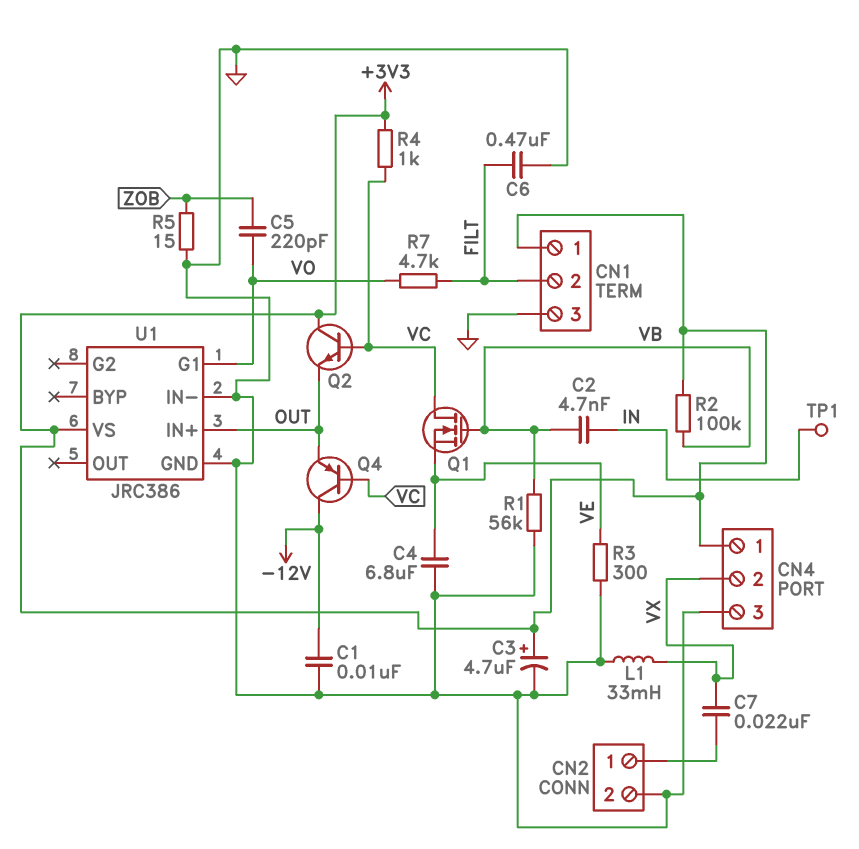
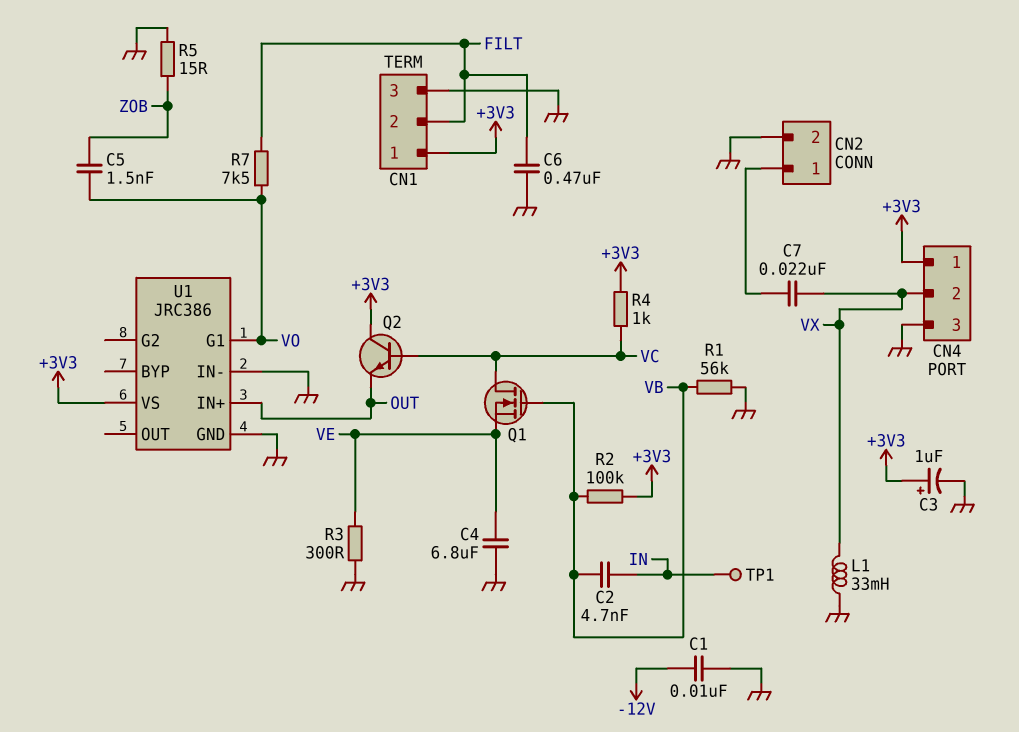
C3: 4.7uF (plus +3V3, minus GND) -> 1uF (plus +3V3, minus GND)
C5: 220pF (VO, ZOB) -> 1.5nF (VO, ZOB)
Q4: PNP (B VC, C -12V, E OUT) -> none
R7: 4.7k (FILT, VO) -> 7.5k (FILT, VO)

